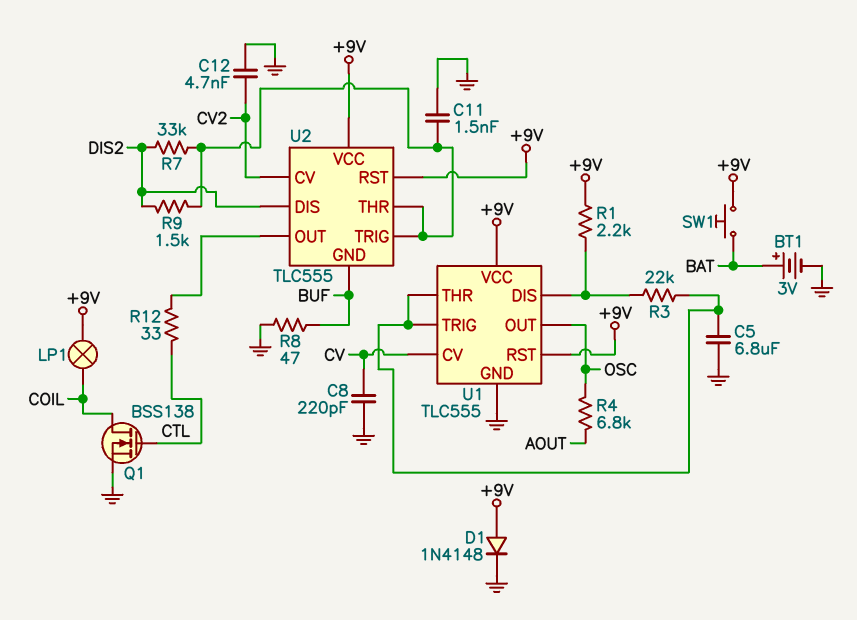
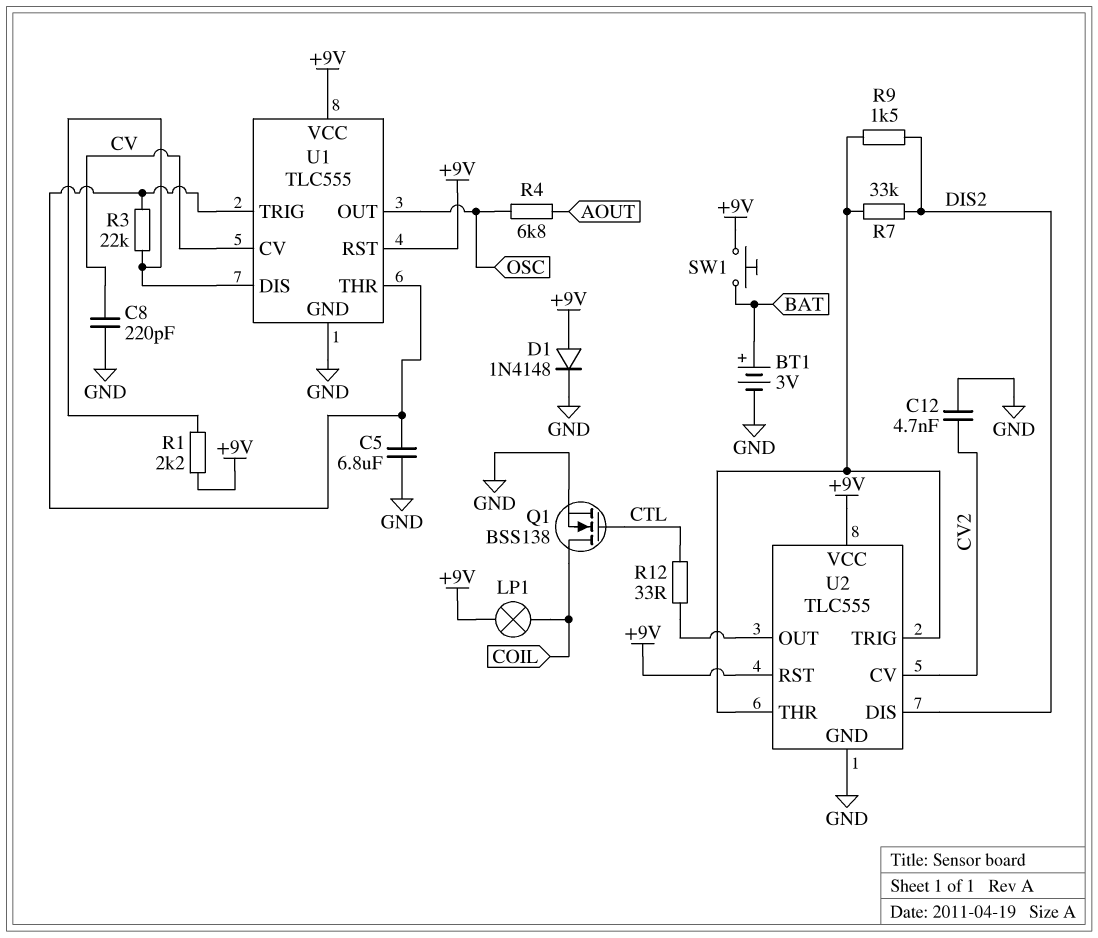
C11: 1.5nF (GND, U2/THR) -> none
R8: 47 (BUF, GND) -> none
U2 pin GND: BUF -> GND

